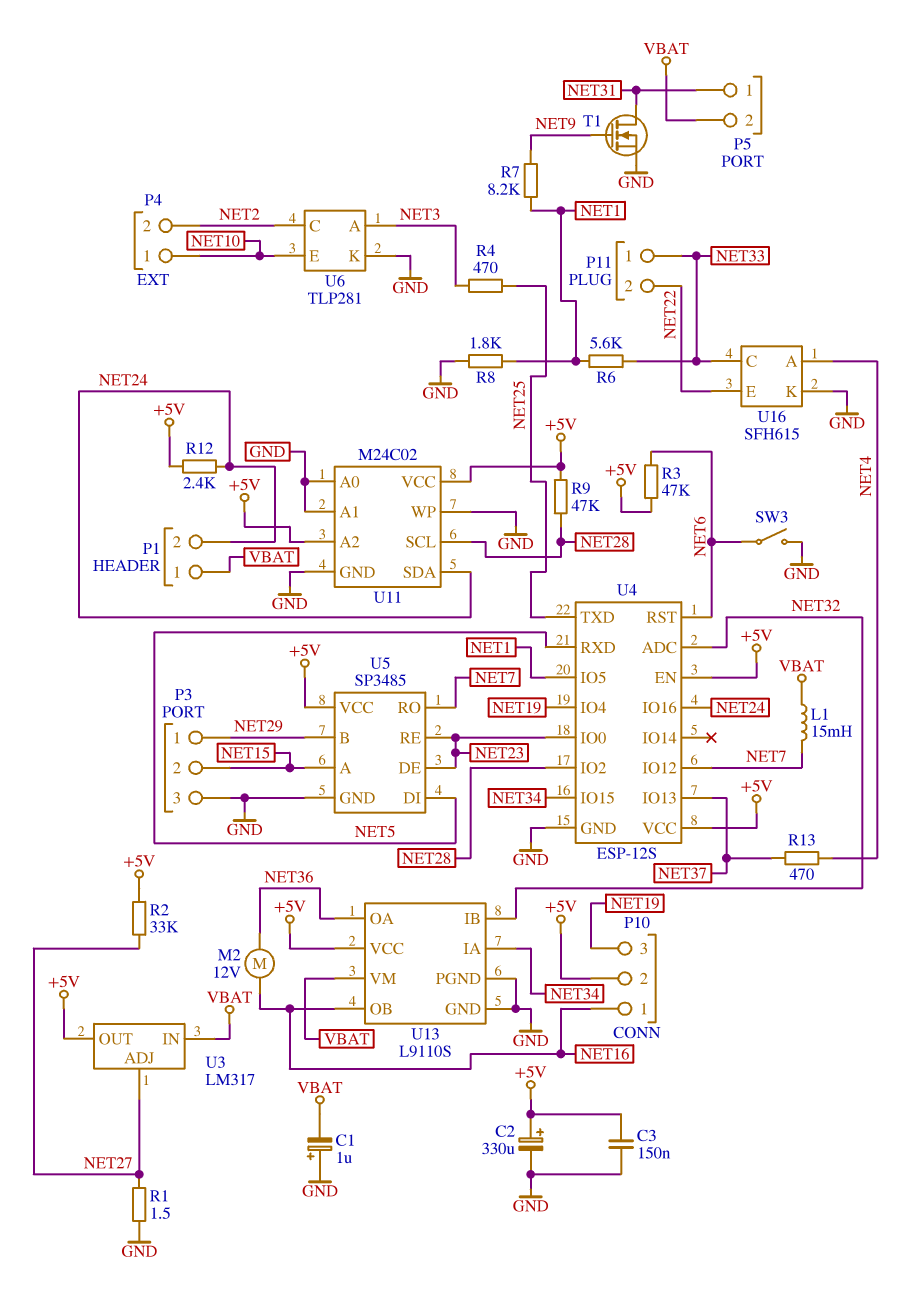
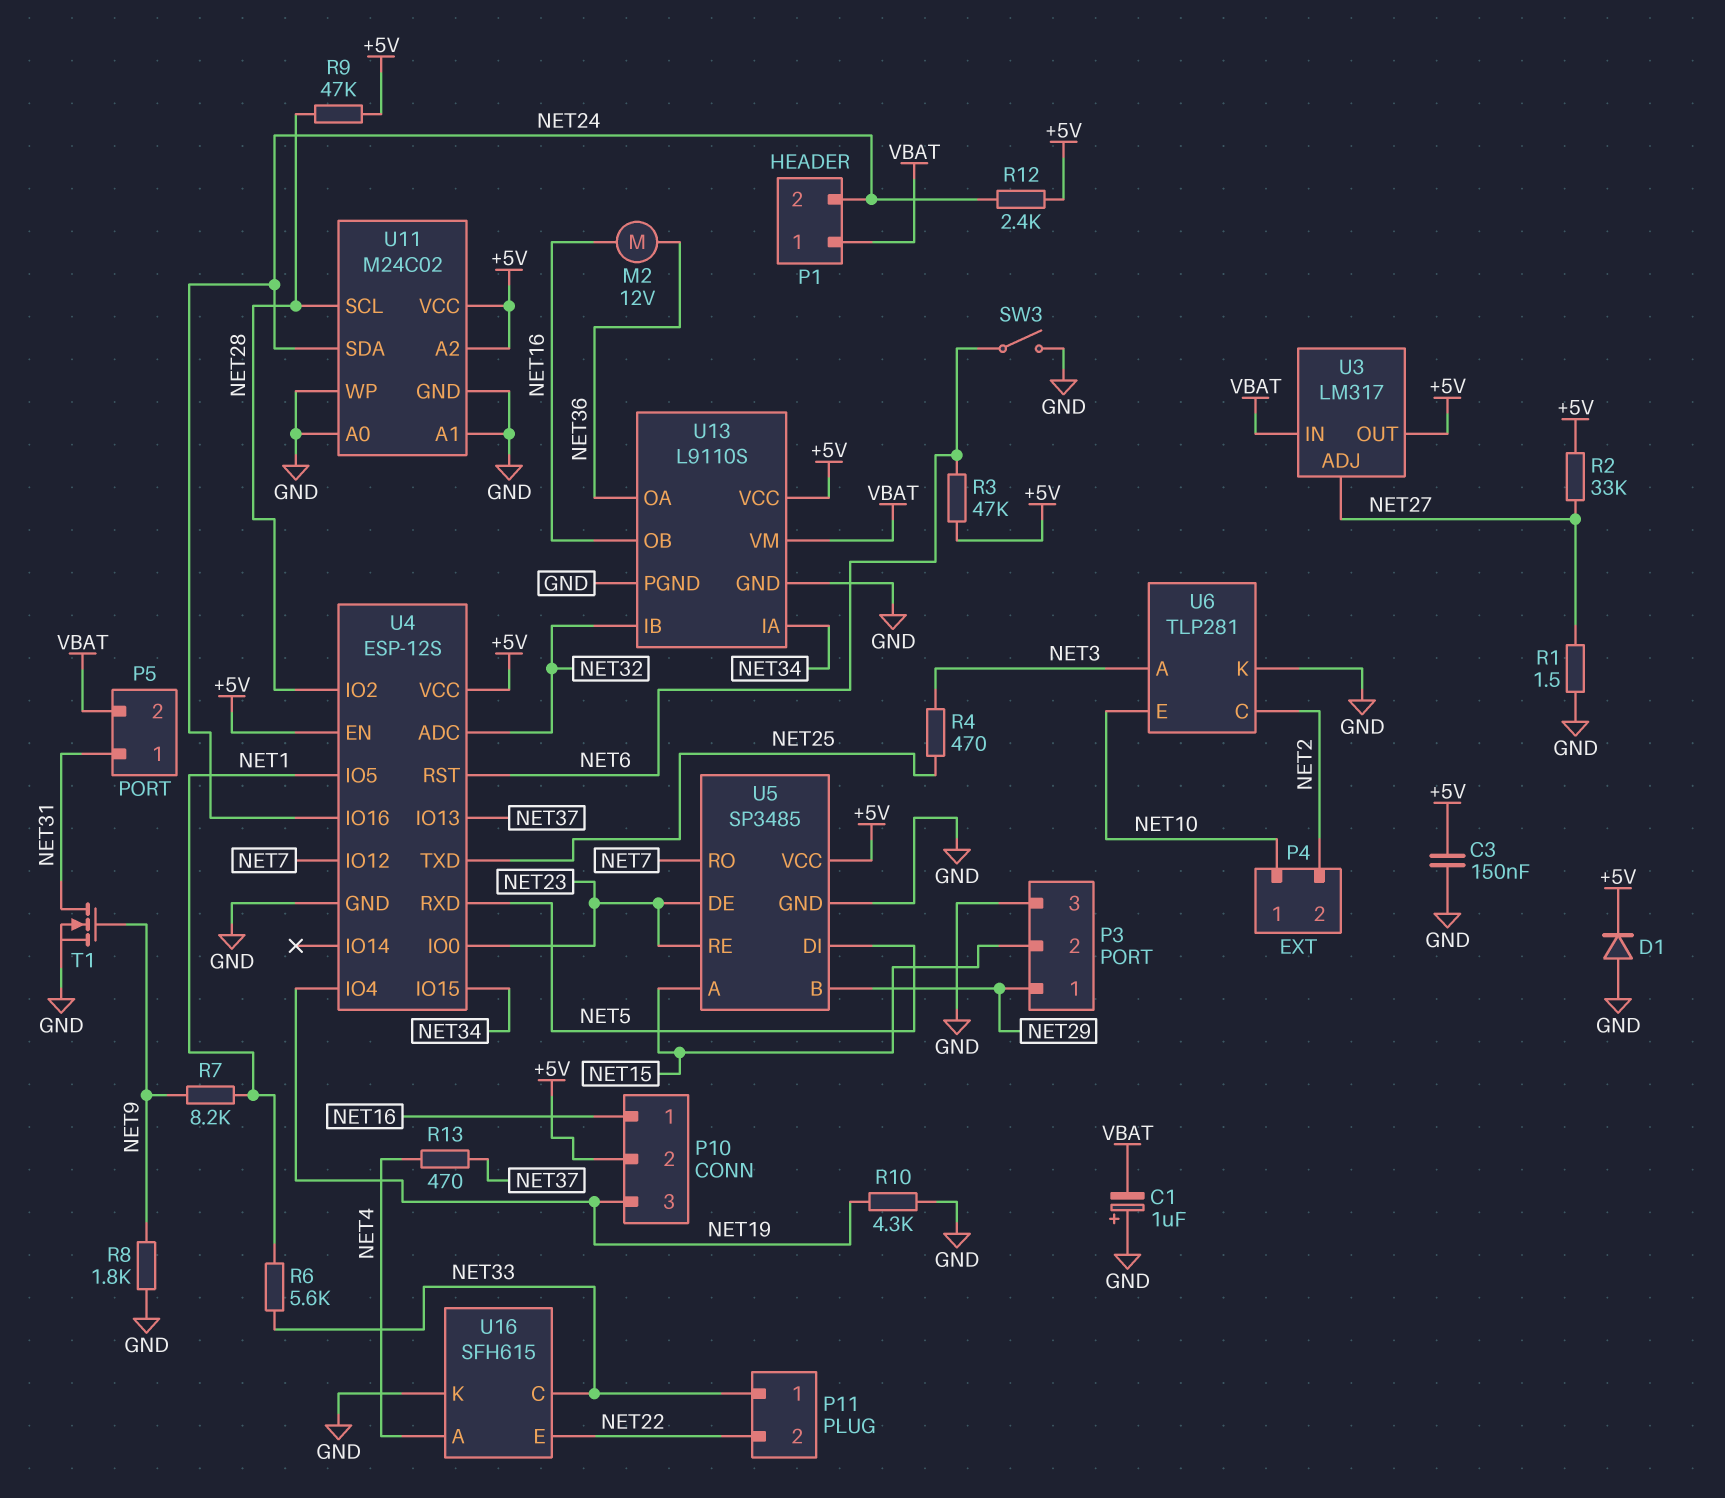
C2: 330uF (plus +5V, minus GND) -> none
D1: none -> diode (A GND, K +5V)
L1: 15mH (NET7, VBAT) -> none
R8: 1.8k (GND, NET1) -> 1.8k (GND, NET9)
R10: none -> 4.3k (GND, NET19)

